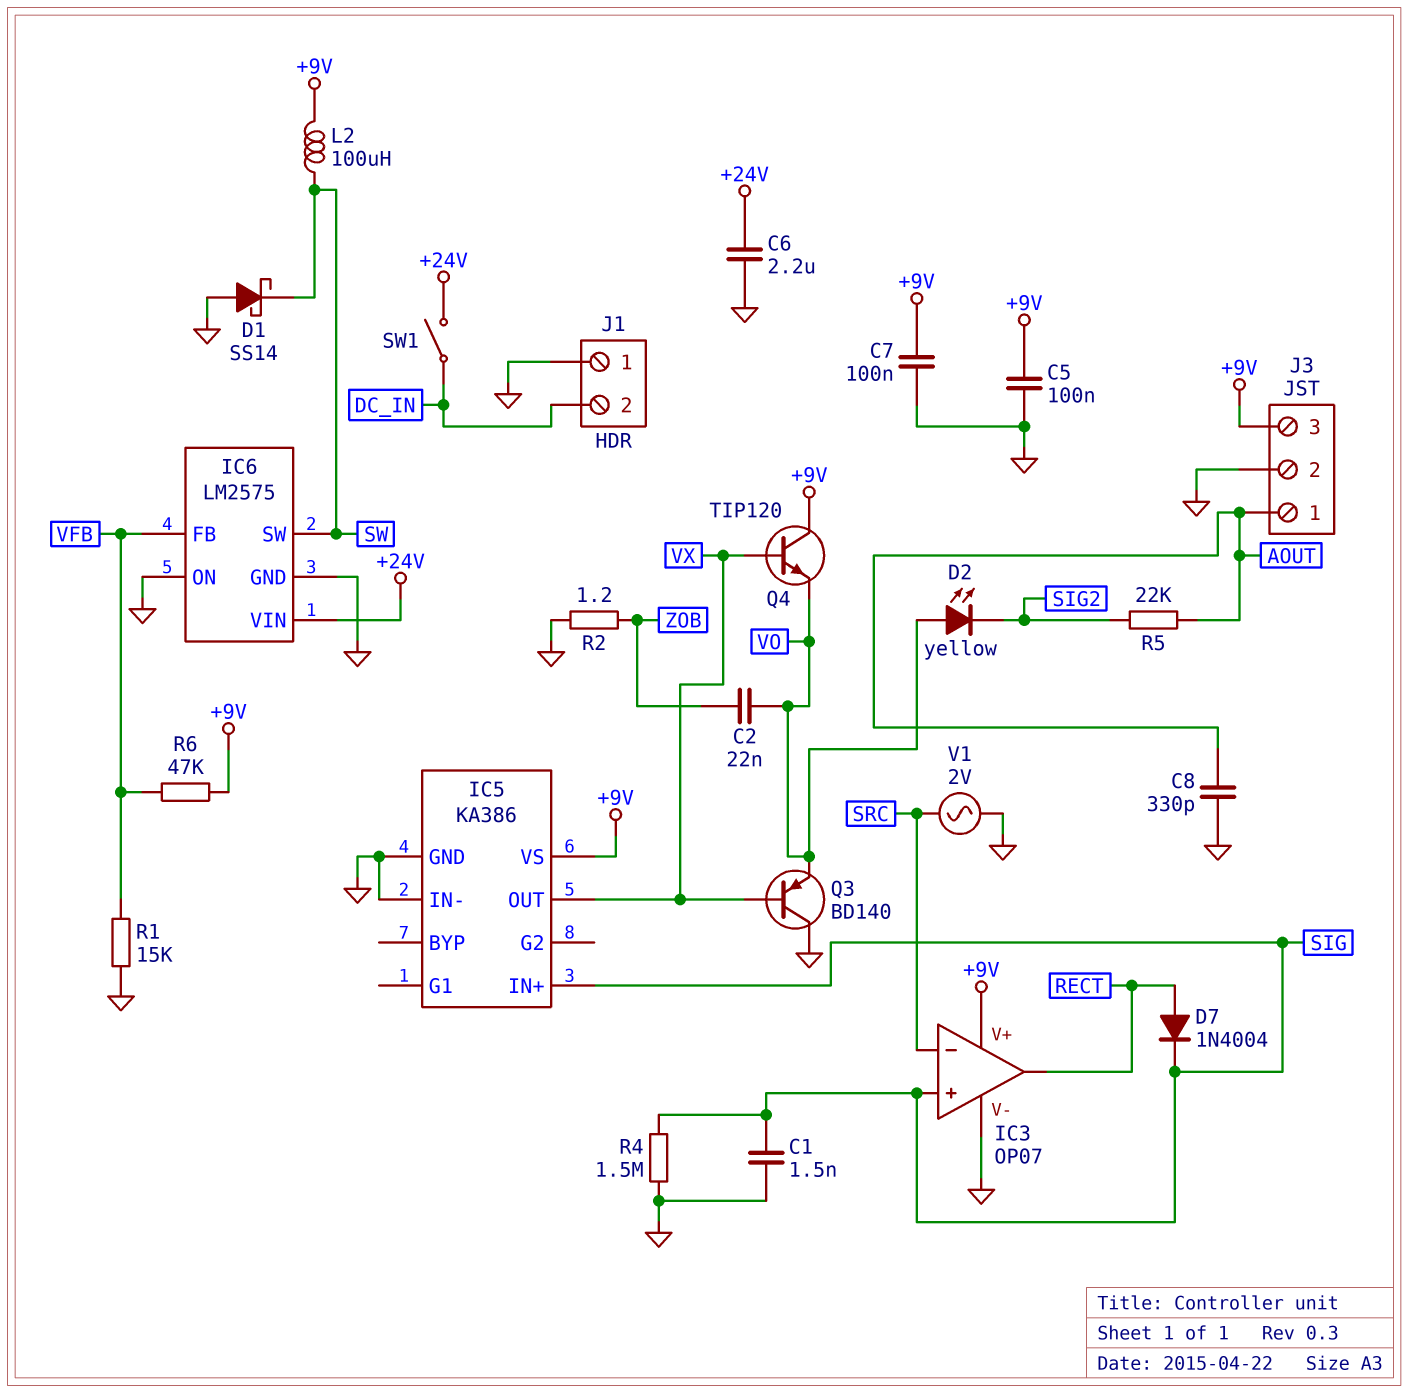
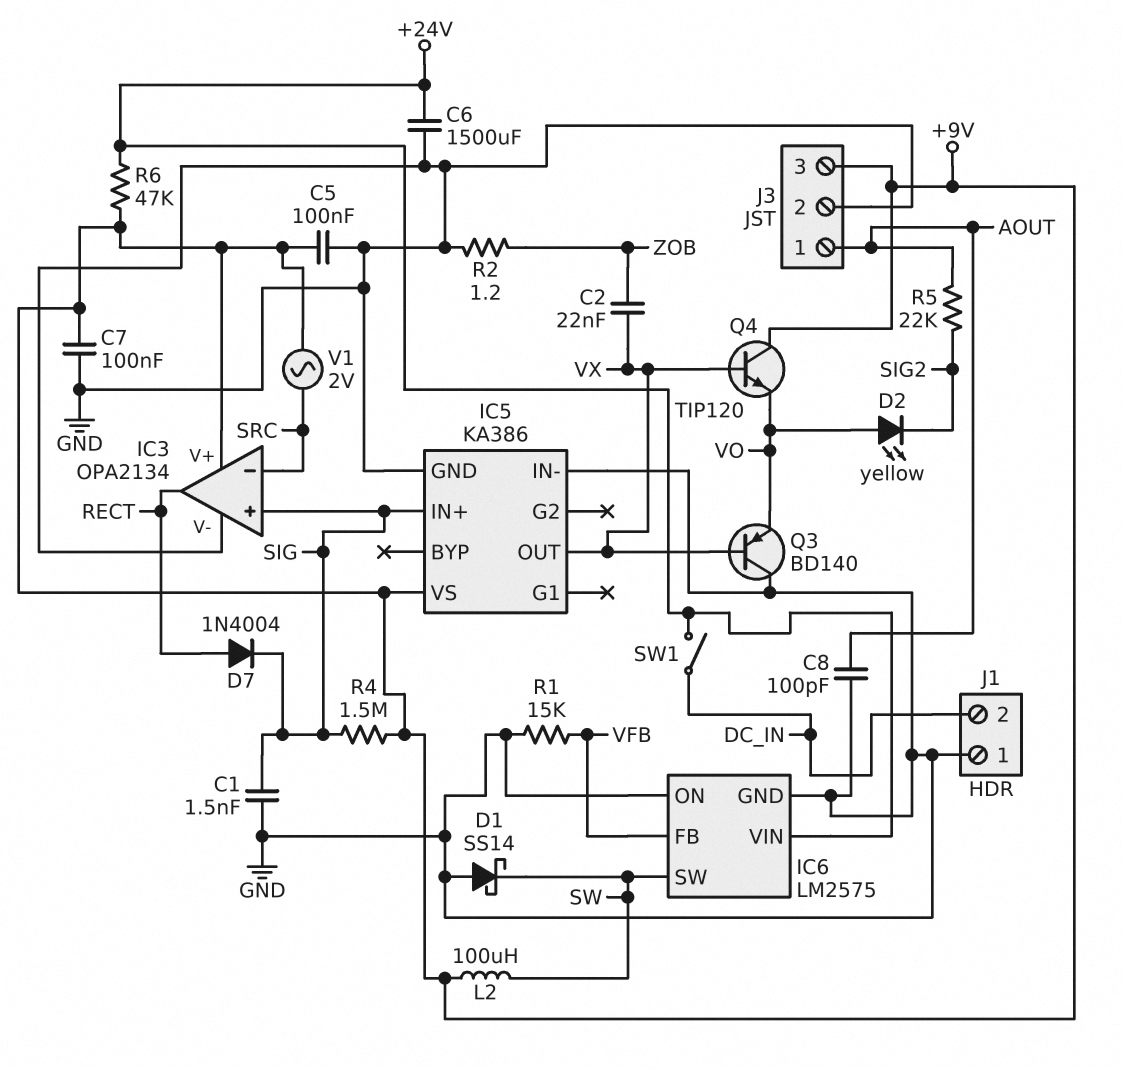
C2: 22nF (VO, ZOB) -> 22nF (VX, ZOB)
C6: 2.2uF (+24V, GND) -> 1500uF (+24V, GND)
C8: 330pF (AOUT, GND) -> 100pF (AOUT, GND)
IC3: OP07 -> OPA2134
R4: 1.5M (GND, SIG) -> 1.5M (+9V, SIG)
R6: 47k (+9V, VFB) -> 47k (+9V, +24V)
V1: AC 2V (GND, SRC) -> AC 2V (+9V, SRC)

